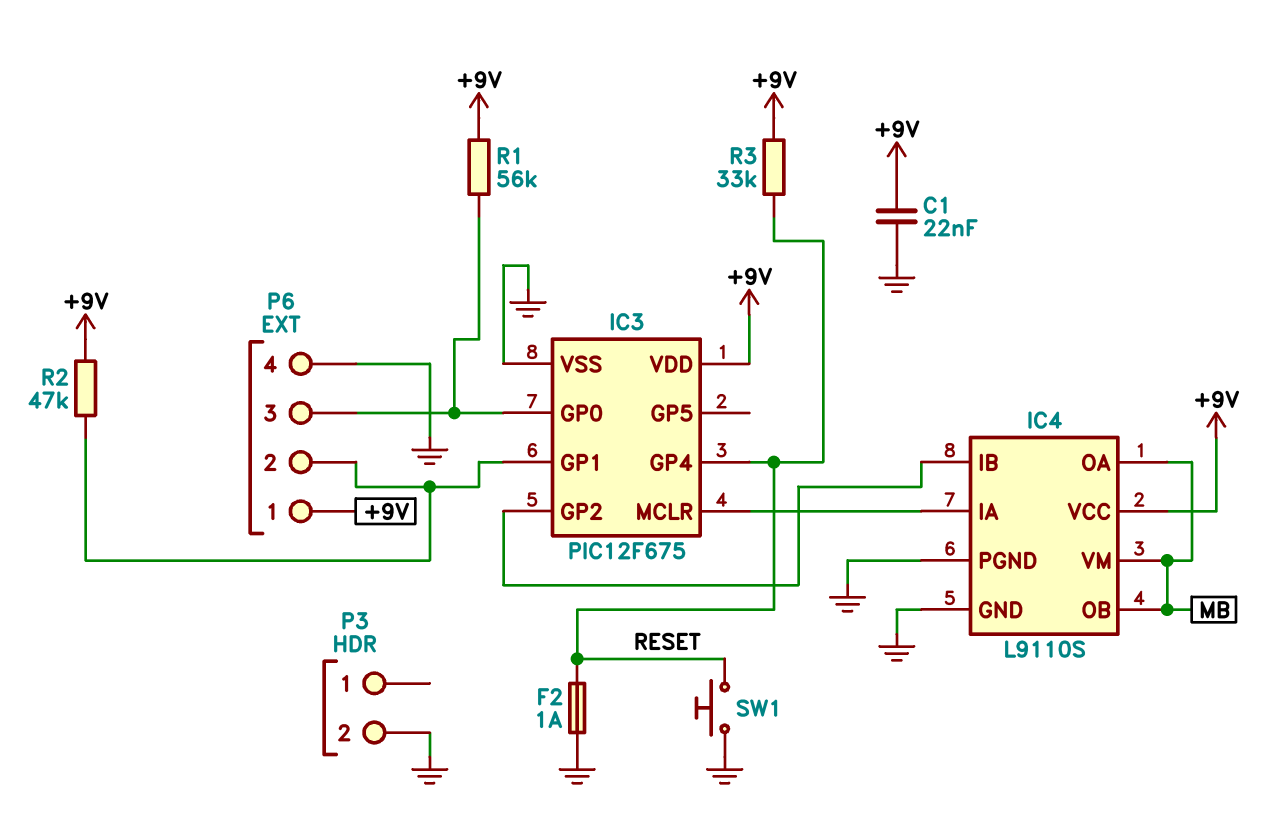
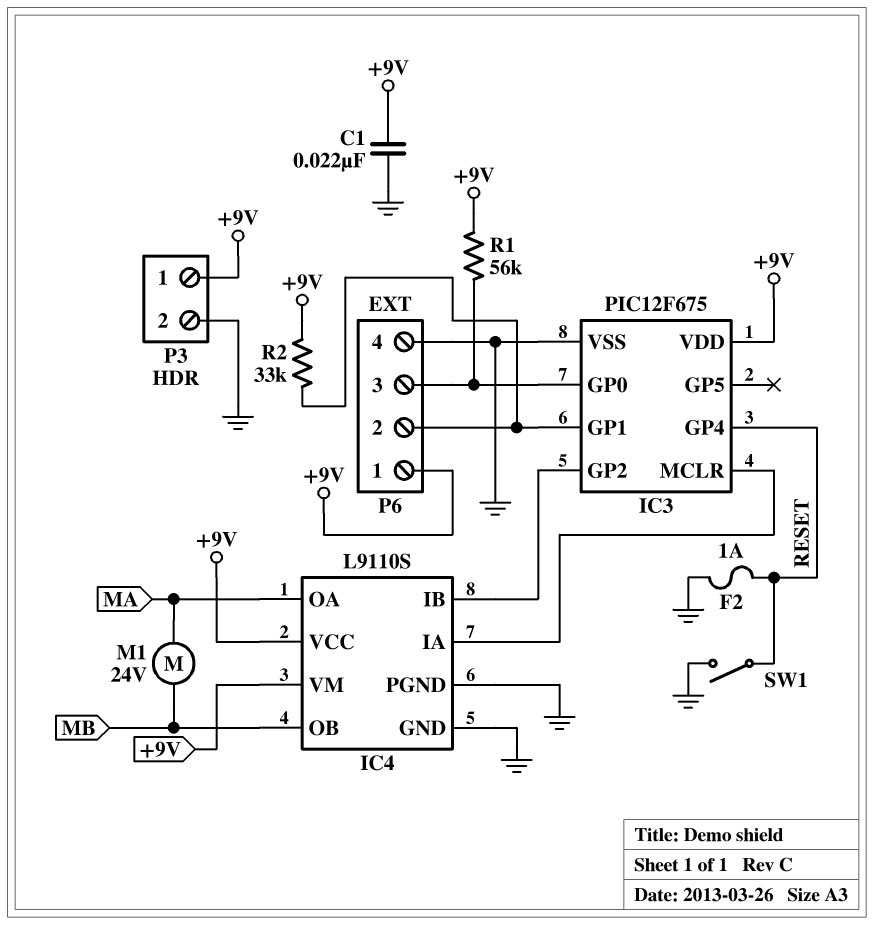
IC4 pin OA: MB -> MA
IC4 pin VM: MB -> +9V
M1: none -> motor 24V (MA, MB)
P3 pin 1: none -> +9V
R2: 47k (+9V, IC3/GP1) -> 33k (+9V, IC3/GP1)
R3: 33k (+9V, RESET) -> none
SW1: button (GND, RESET) -> switch (GND, RESET)

